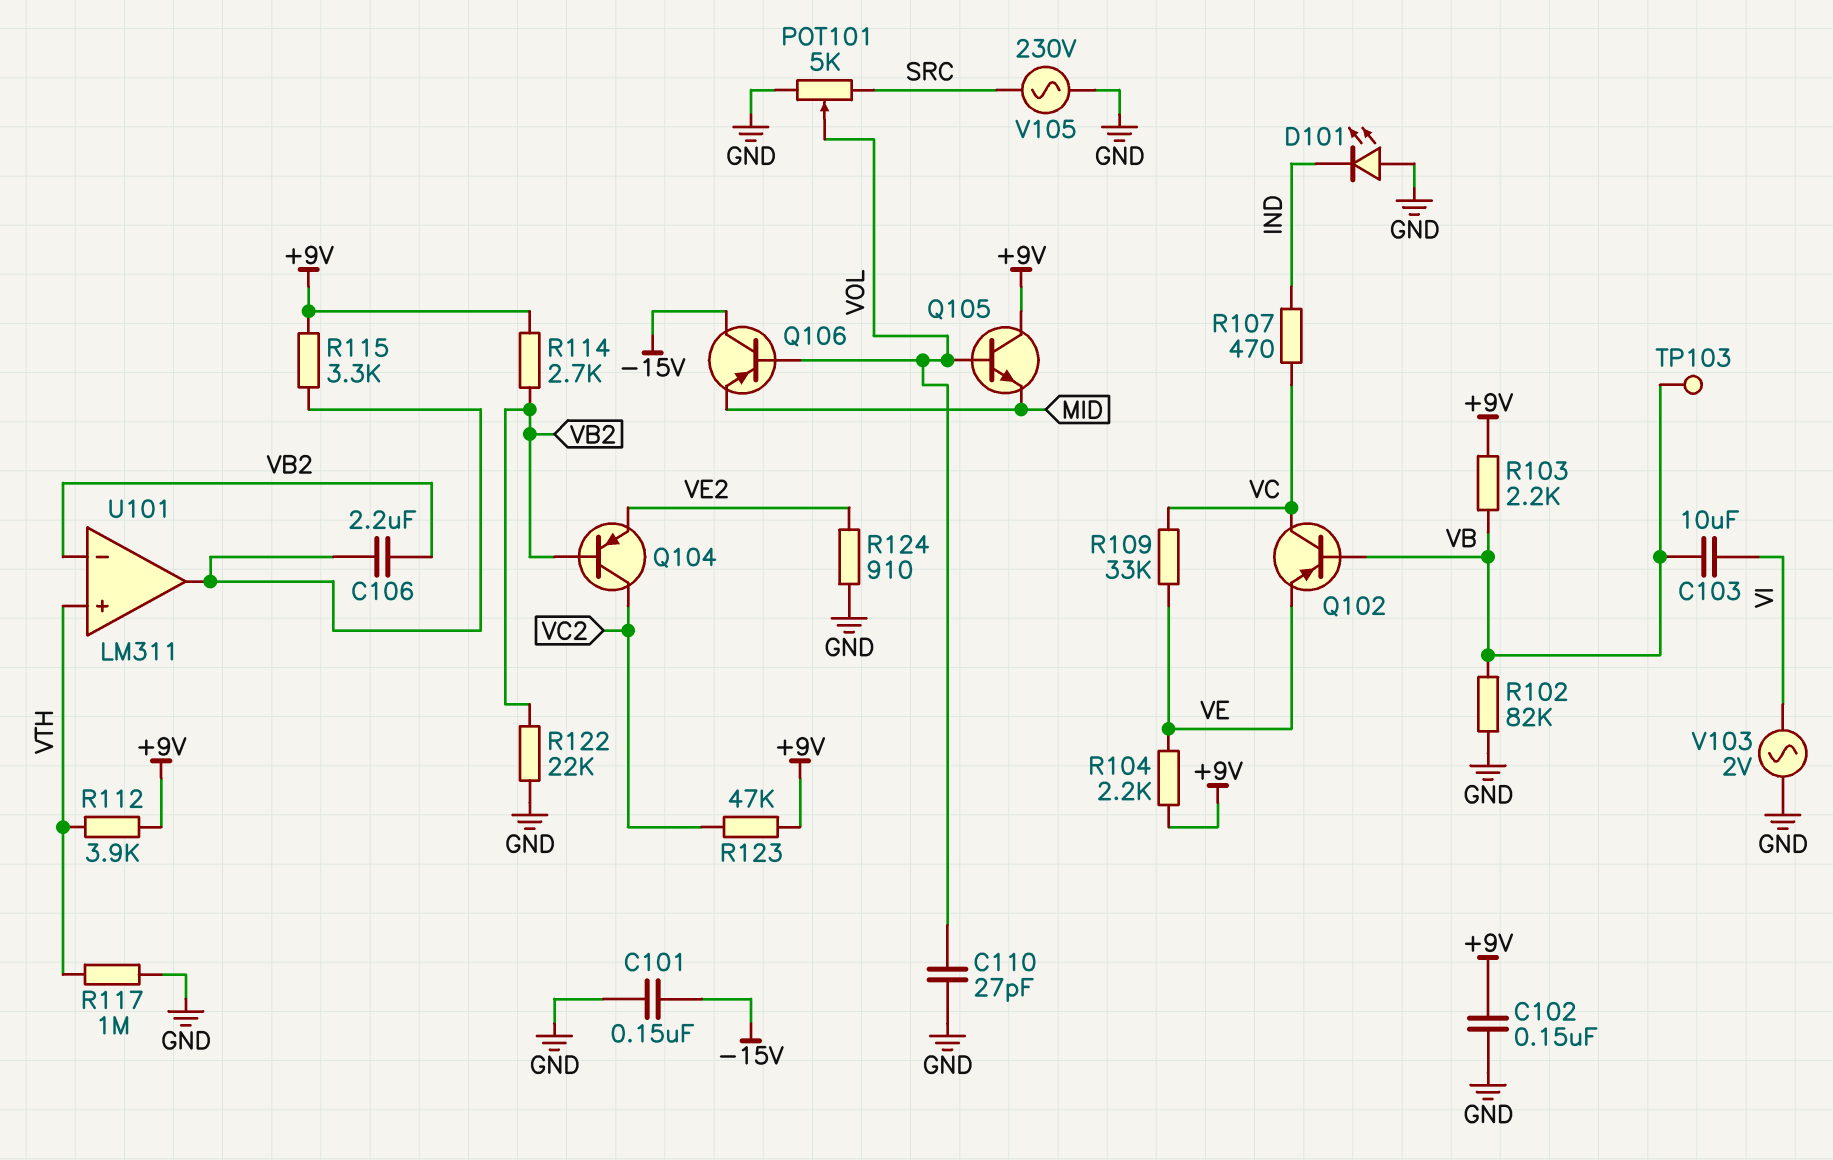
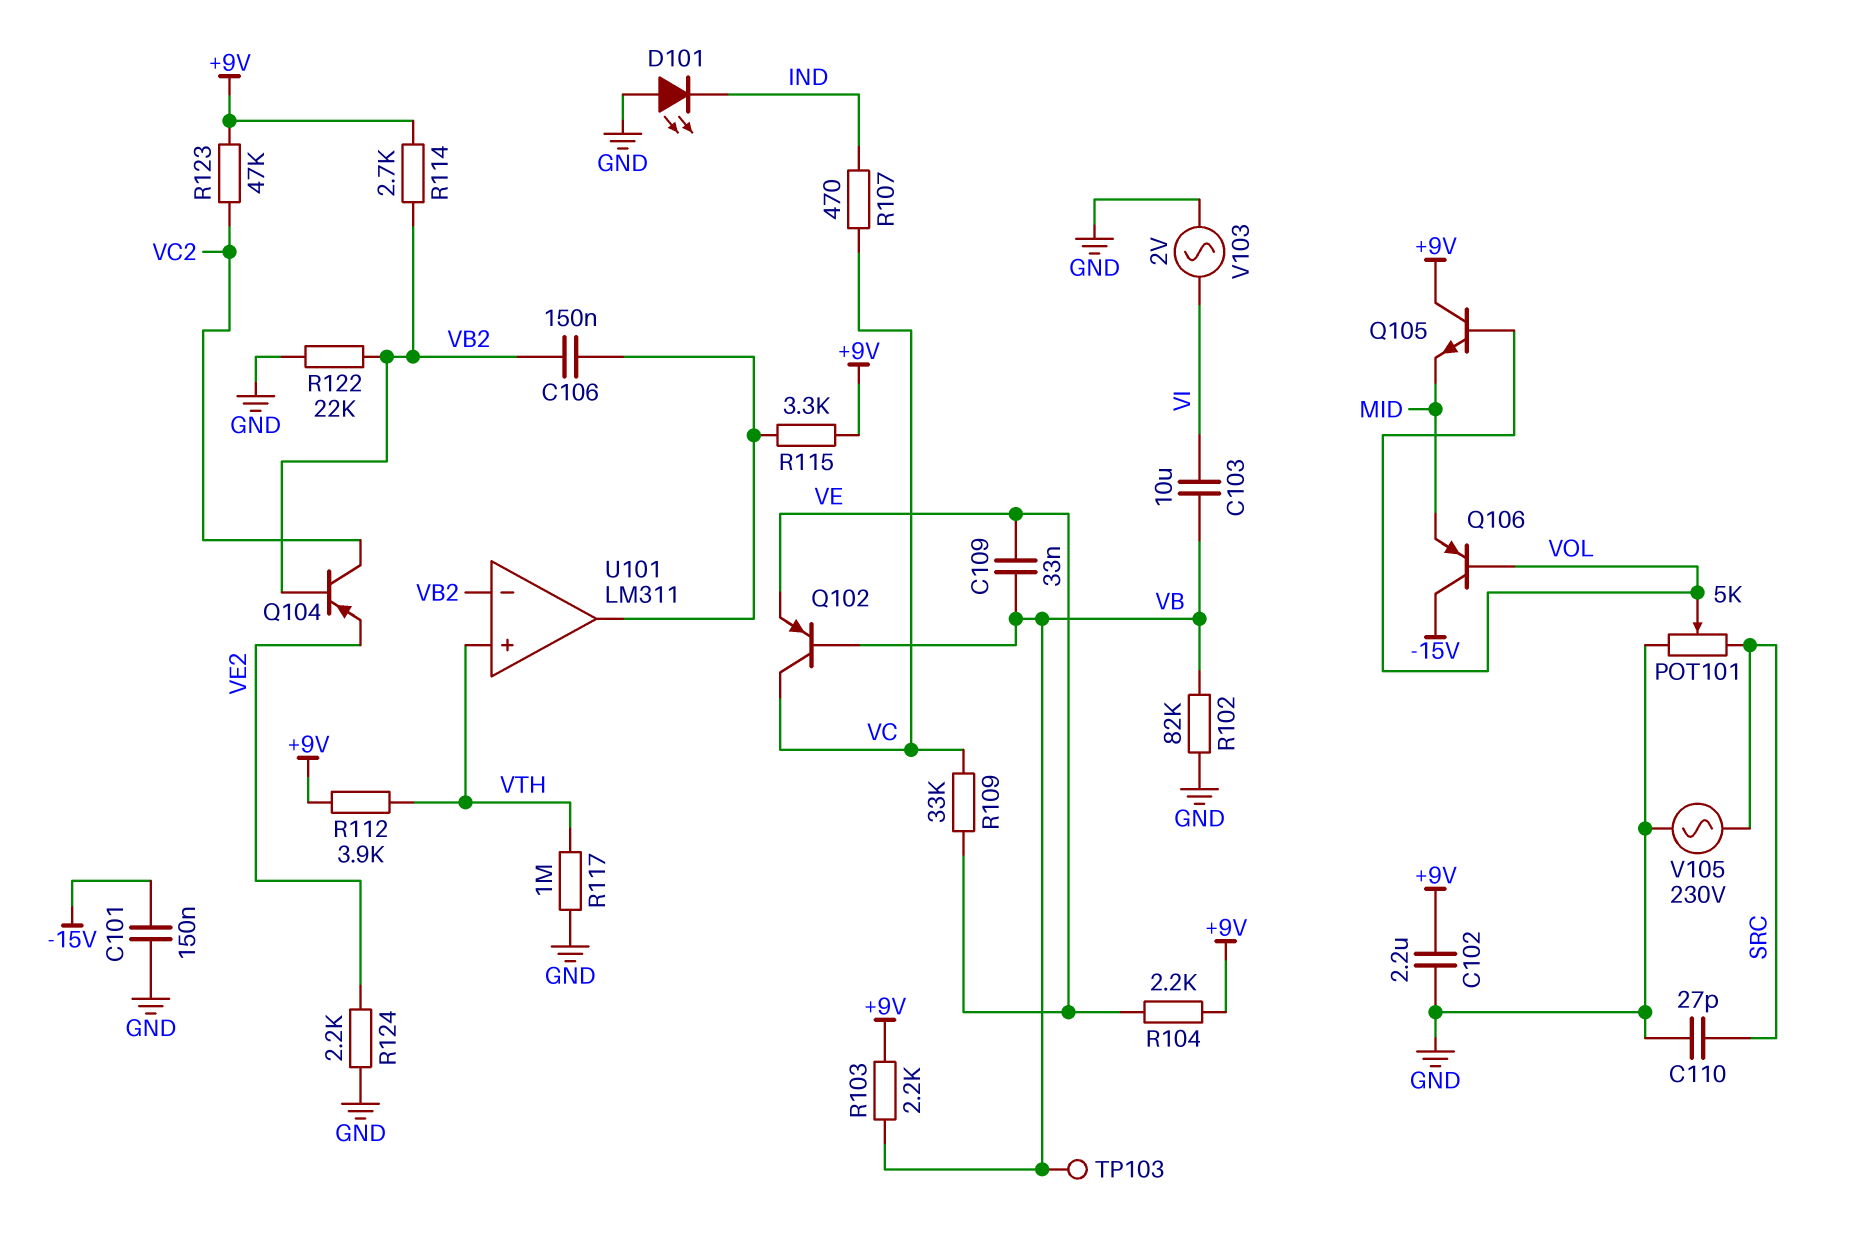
C102: 150nF (+9V, GND) -> 2.2uF (+9V, GND)
C106: 2.2uF (U101/out, VB2) -> 150nF (U101/out, VB2)
C109: none -> 33nF (VB, VE)
C110: 27pF (GND, VOL) -> 27pF (GND, SRC)
R124: 910 (GND, VE2) -> 2.2k (GND, VE2)

